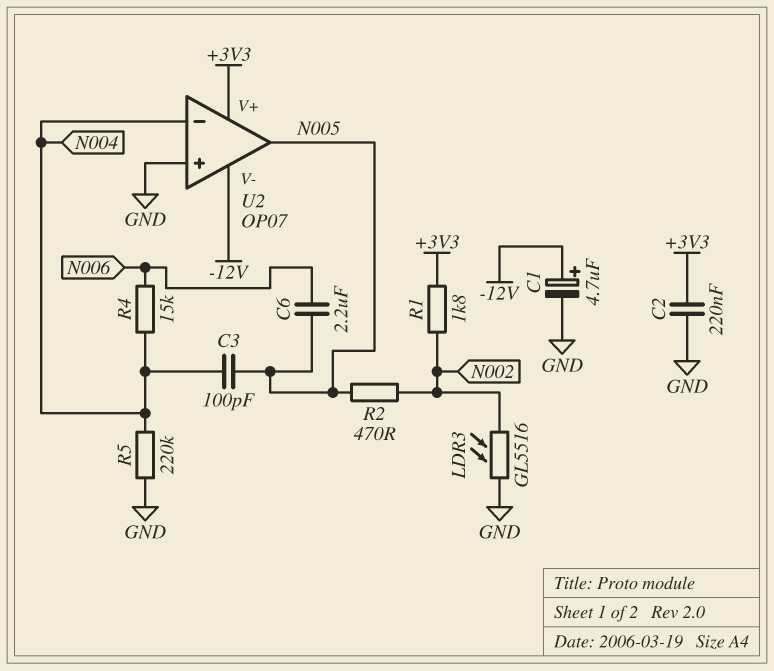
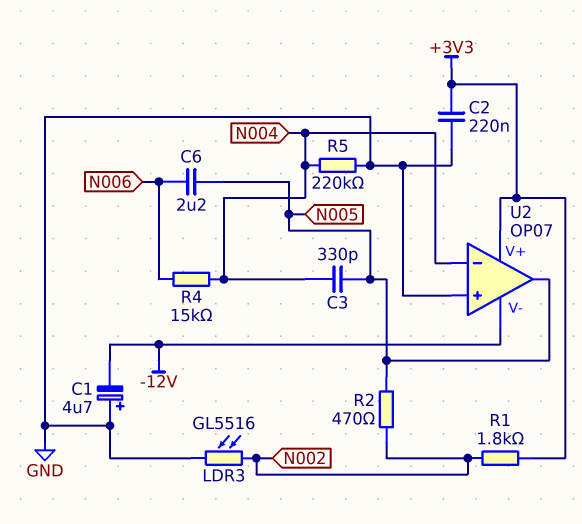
C1: 4.7uF (plus -12V, minus GND) -> 4.7uF (plus GND, minus -12V)
C3: 100pF (N004, N005) -> 330pF (N004, N005)

